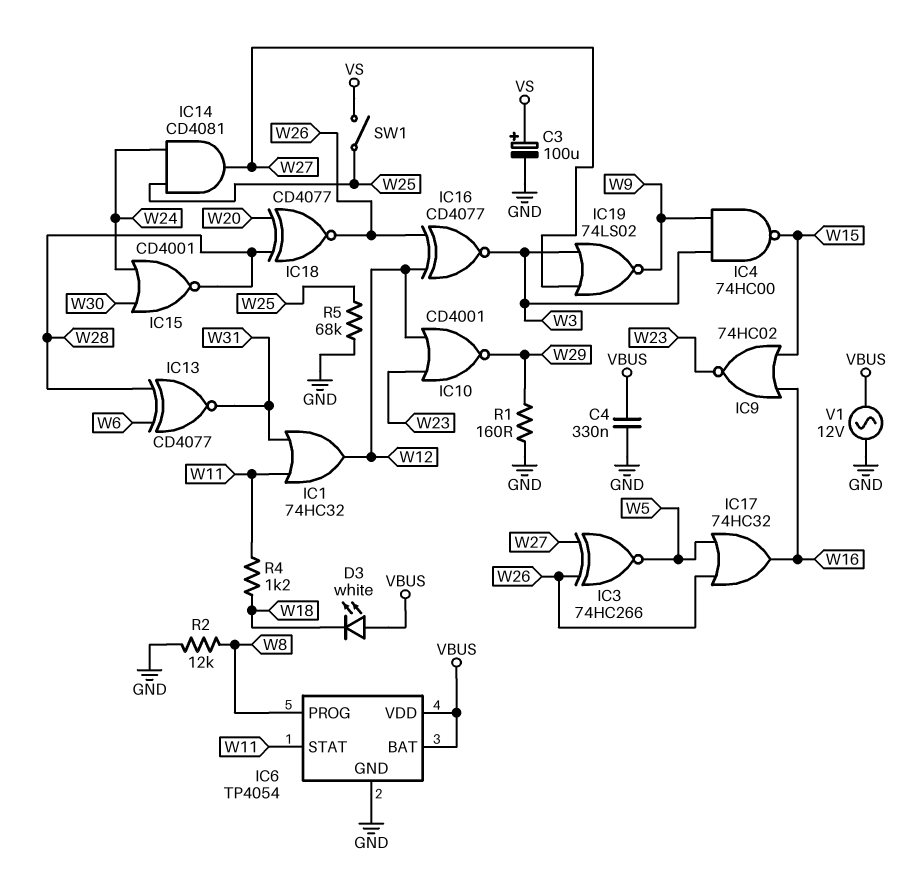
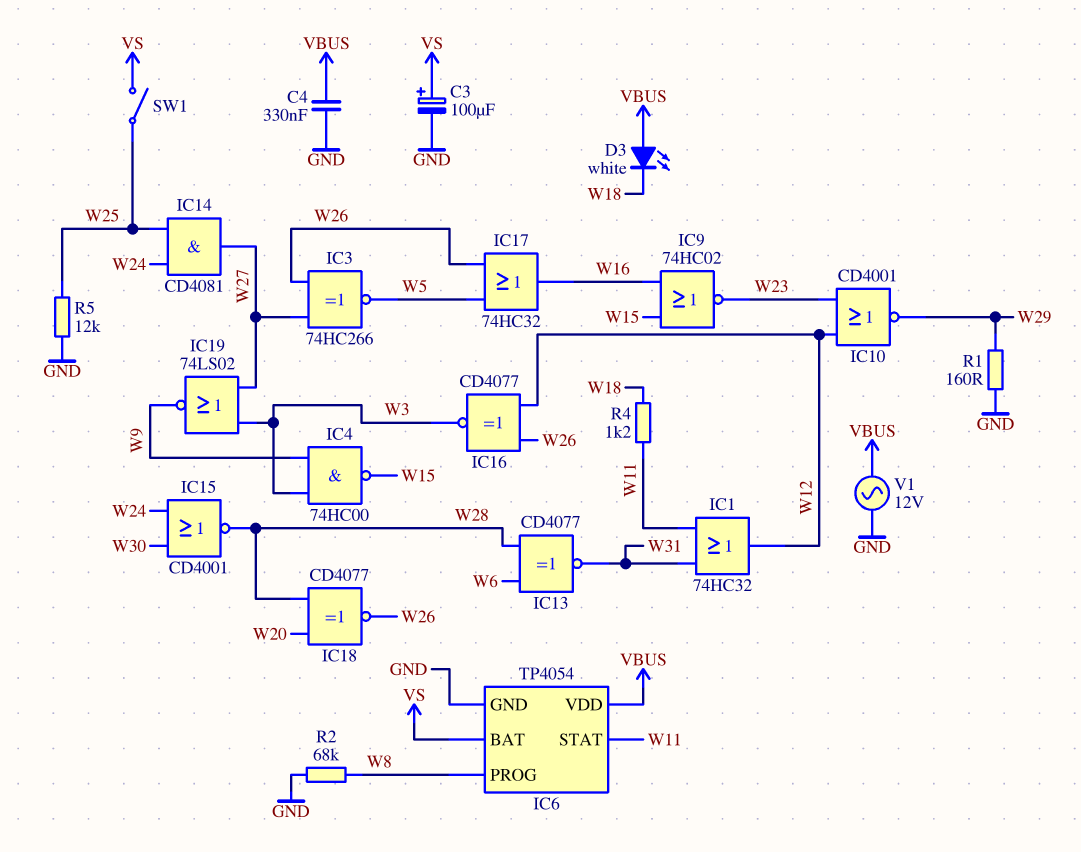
IC6 pin BAT: VBUS -> VS
R2: 12k (GND, W8) -> 68k (GND, W8)
R5: 68k (GND, W25) -> 12k (GND, W25)

